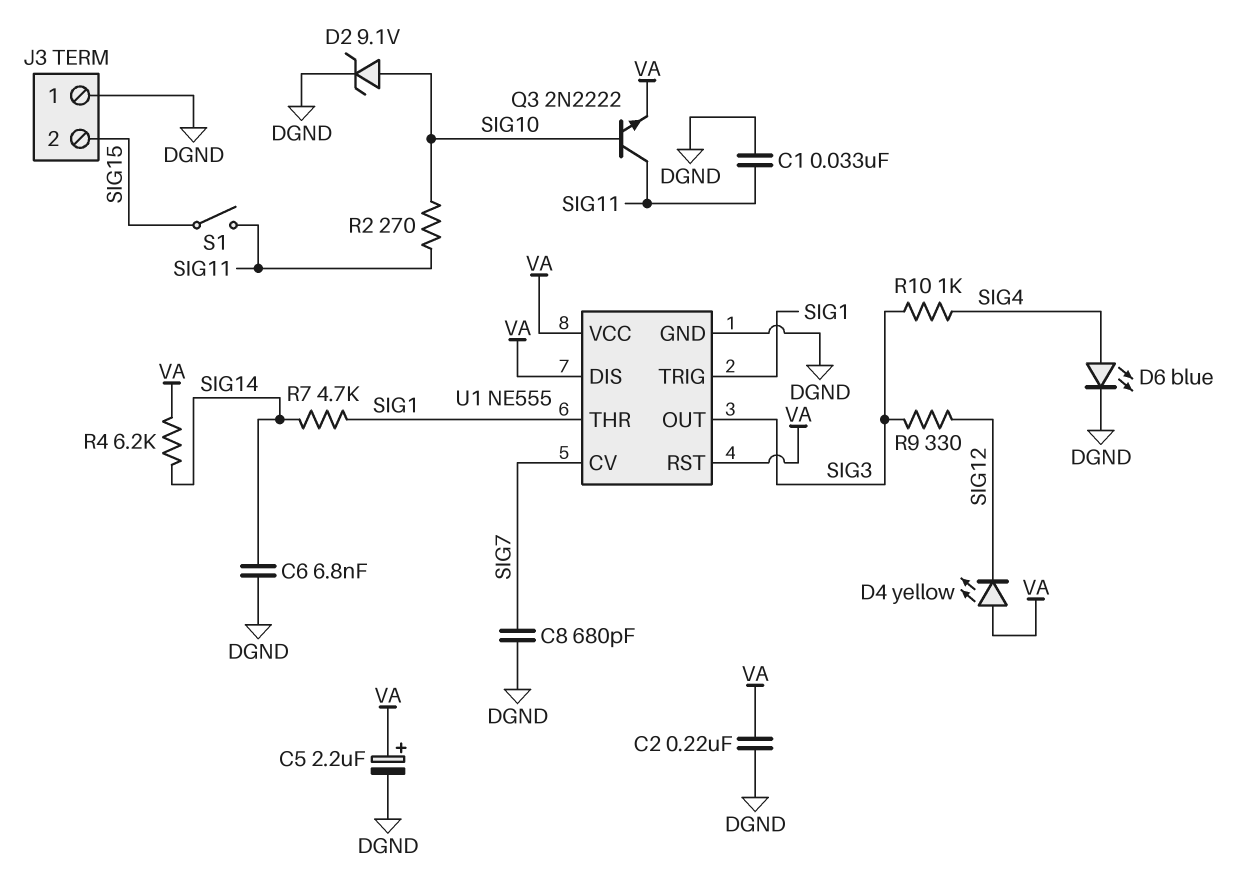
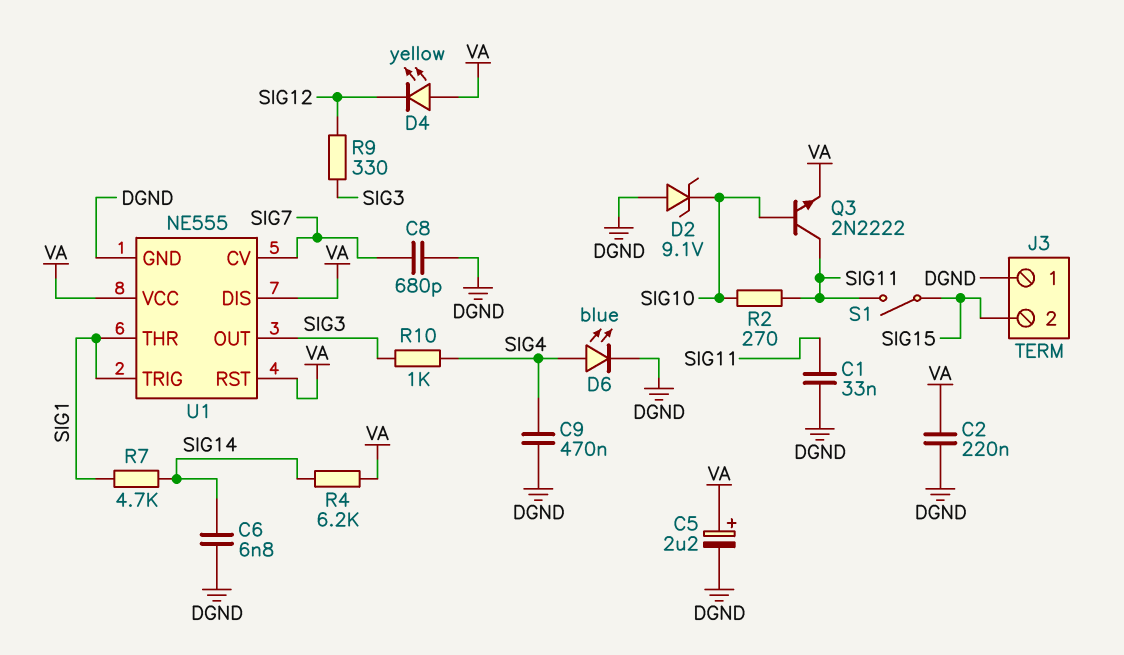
C9: none -> 470nF (DGND, SIG4)
D2: zener 9.1V (A SIG10, K DGND) -> zener 9.1V (A DGND, K SIG10)

